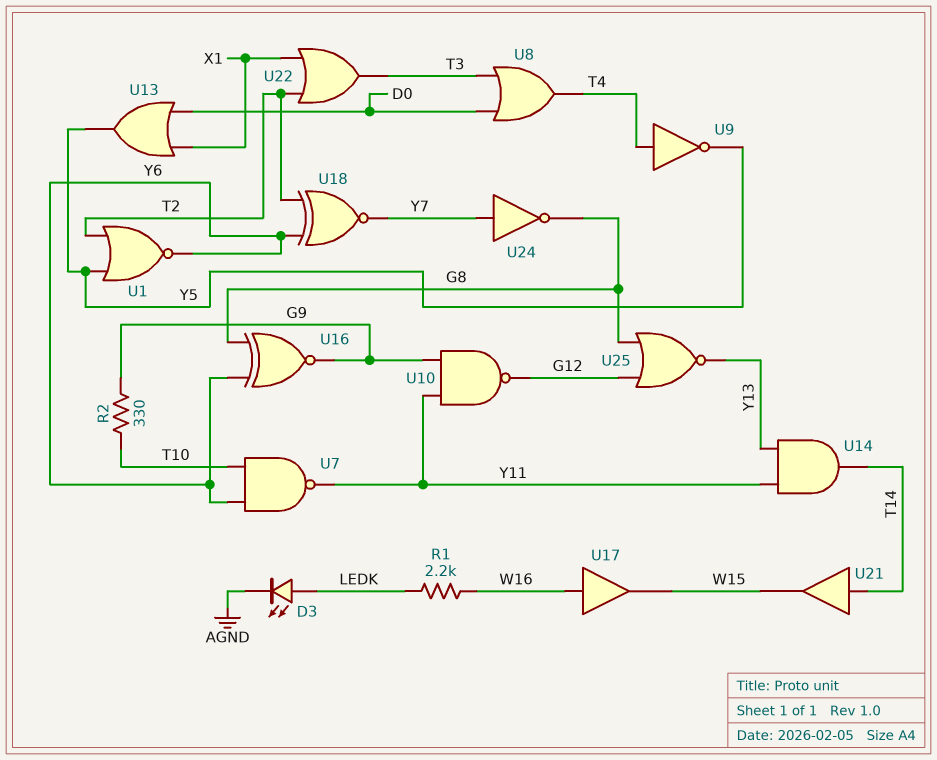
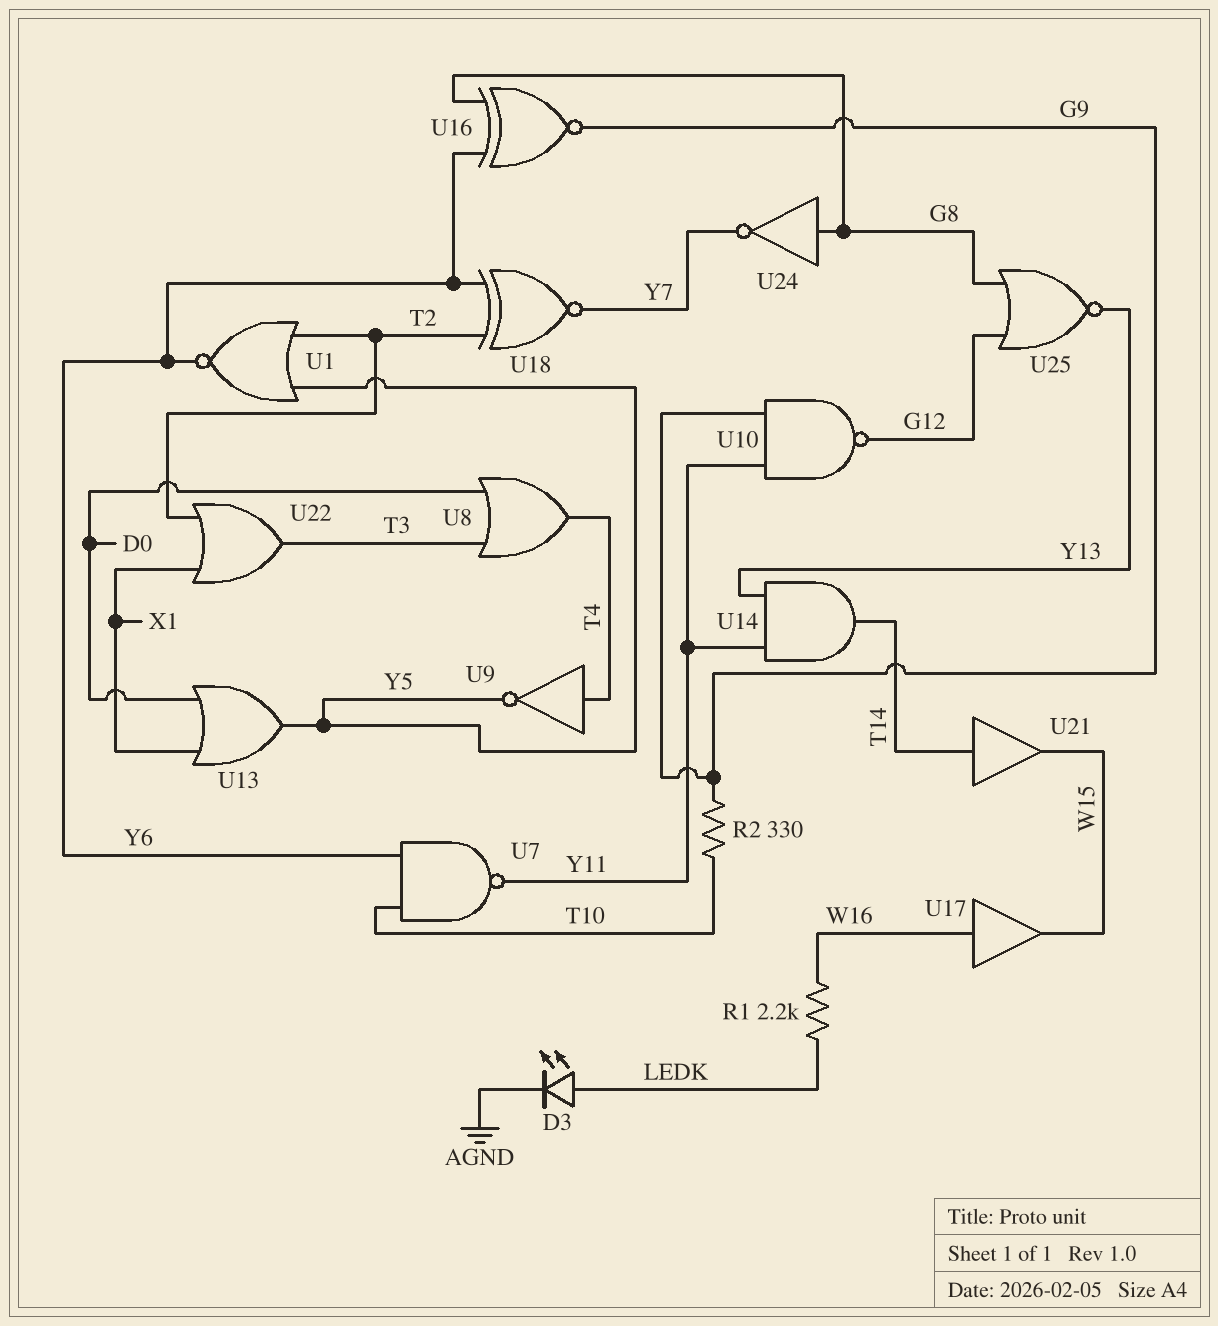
U24: NOT (in Y7, out G8) -> NOT (in G8, out Y7)

